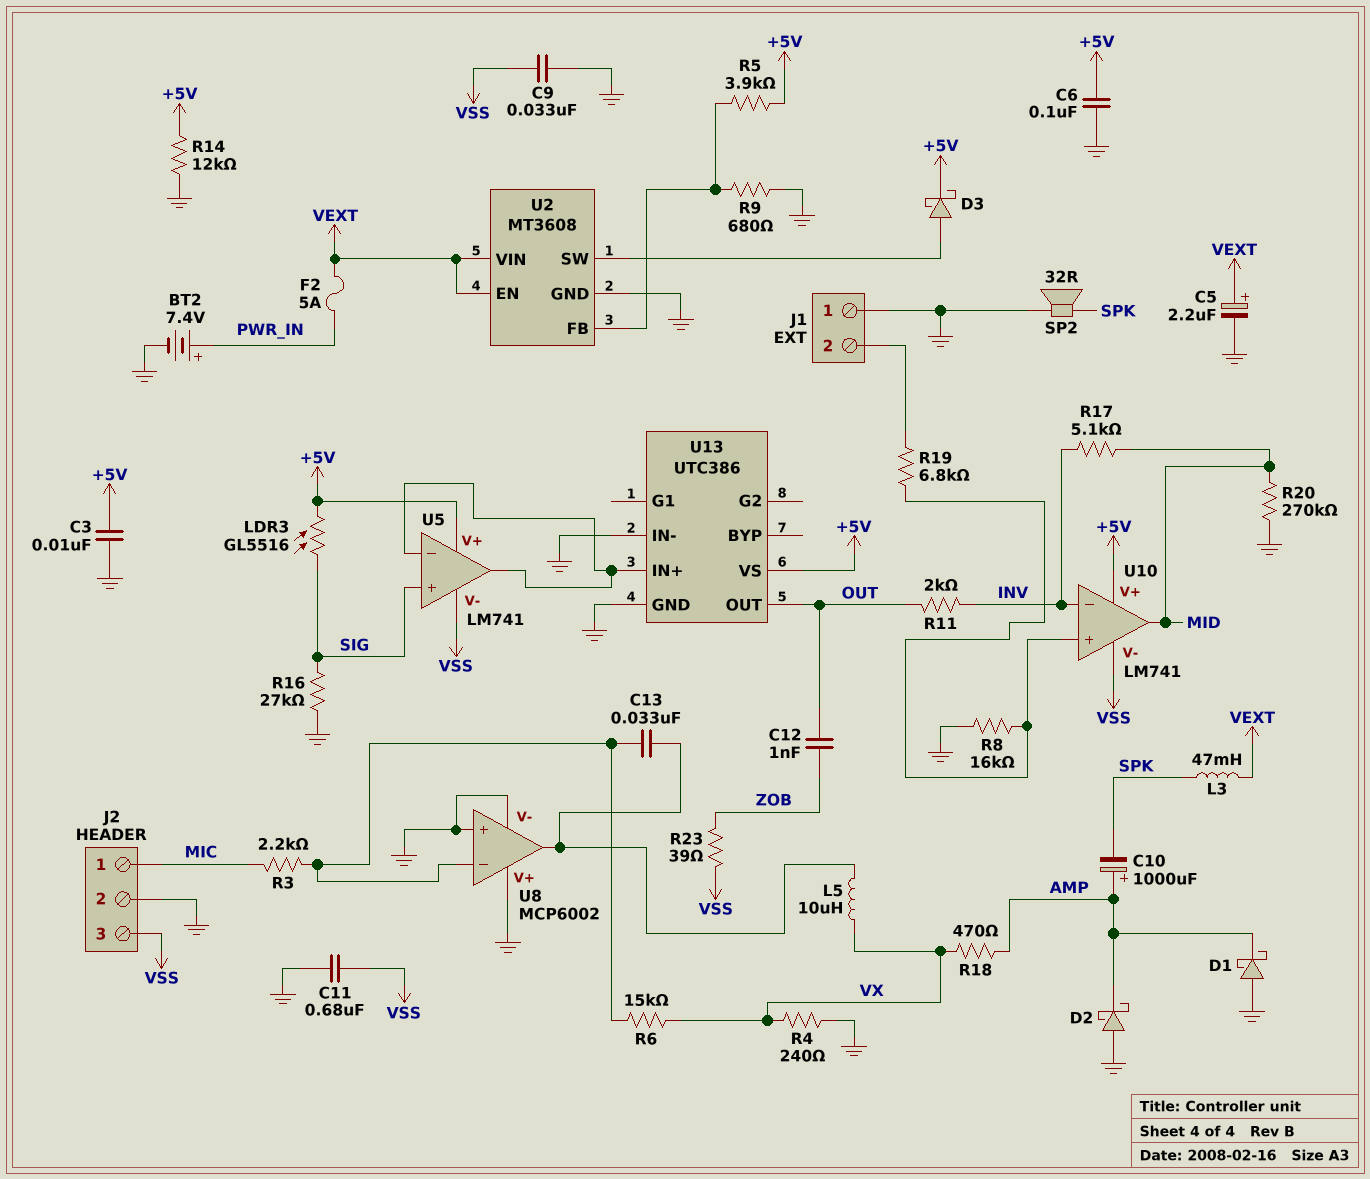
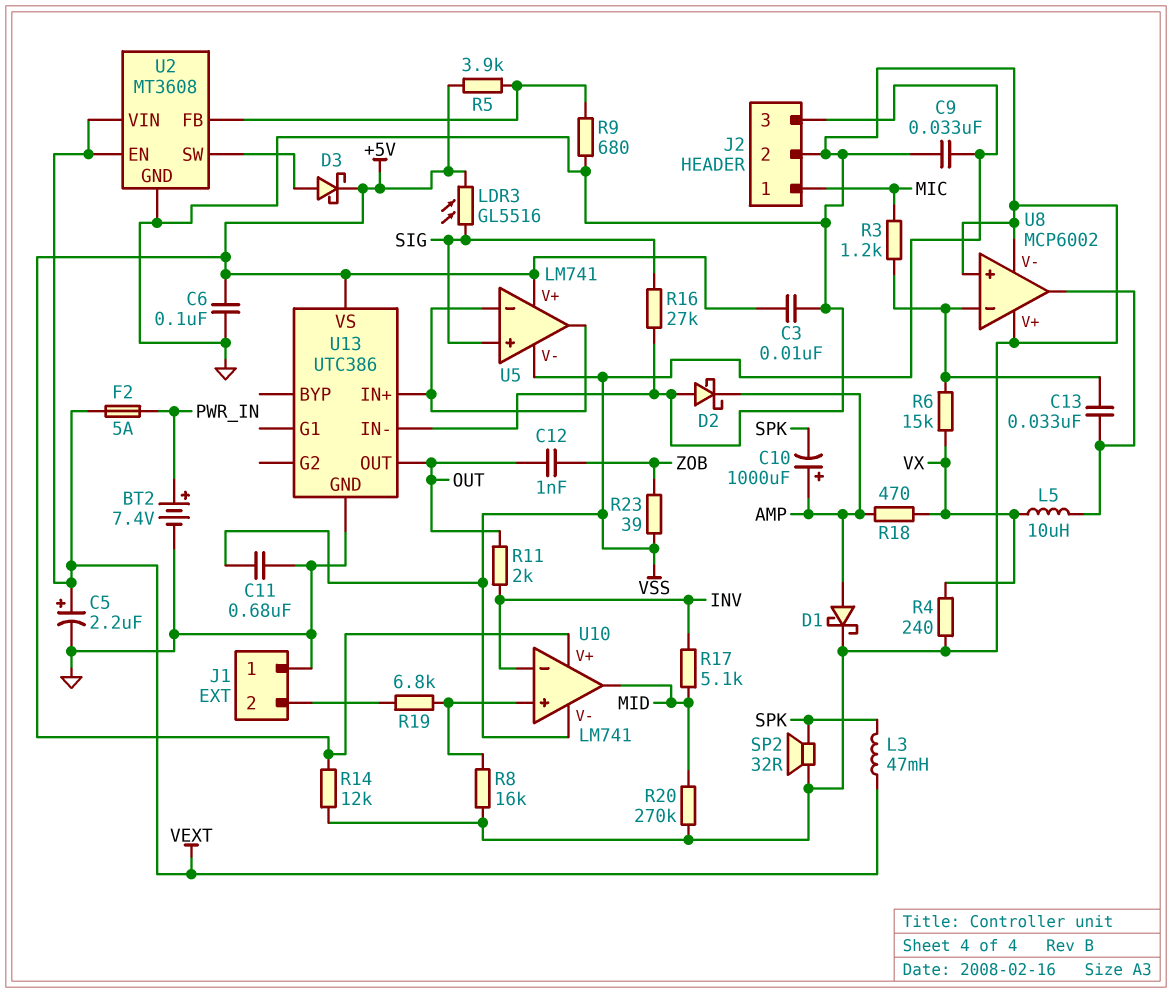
D1: schottky (A GND, K AMP) -> schottky (A AMP, K GND)
R3: 2.2k (MIC, U8/in-) -> 1.2k (MIC, U8/in-)

